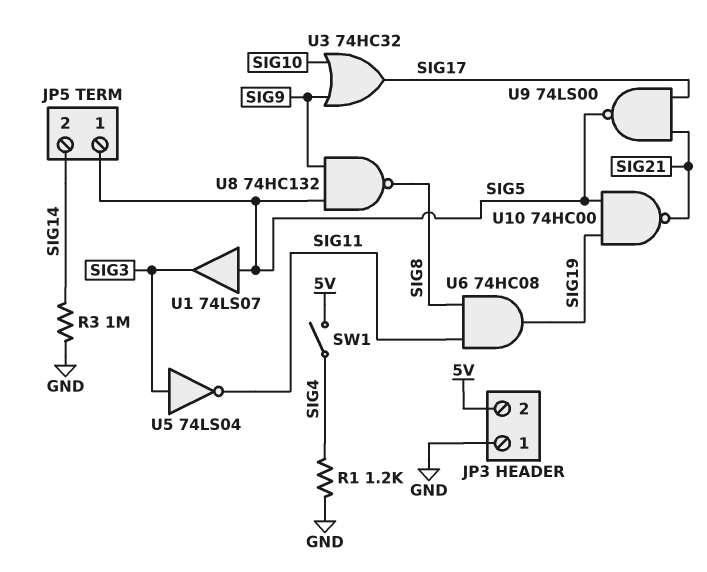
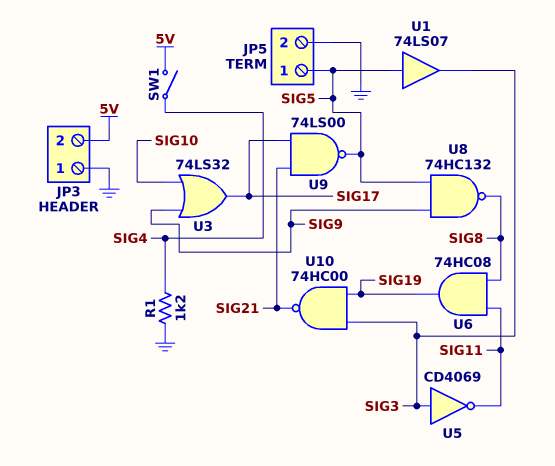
JP5 pin 2: SIG14 -> GND
R3: 1M (GND, SIG14) -> none
U3: OR 74HC32 (in SIG9, in SIG10, out SIG17) -> OR 74LS32 (in SIG9, in SIG10, out SIG17)
U5: NOT 74LS04 (in SIG3, out SIG11) -> NOT CD4069 (in SIG3, out SIG11)
U10: NAND 74HC00 (in SIG5, in SIG19, out SIG21) -> NAND 74HC00 (in SIG3, in SIG19, out SIG21)

